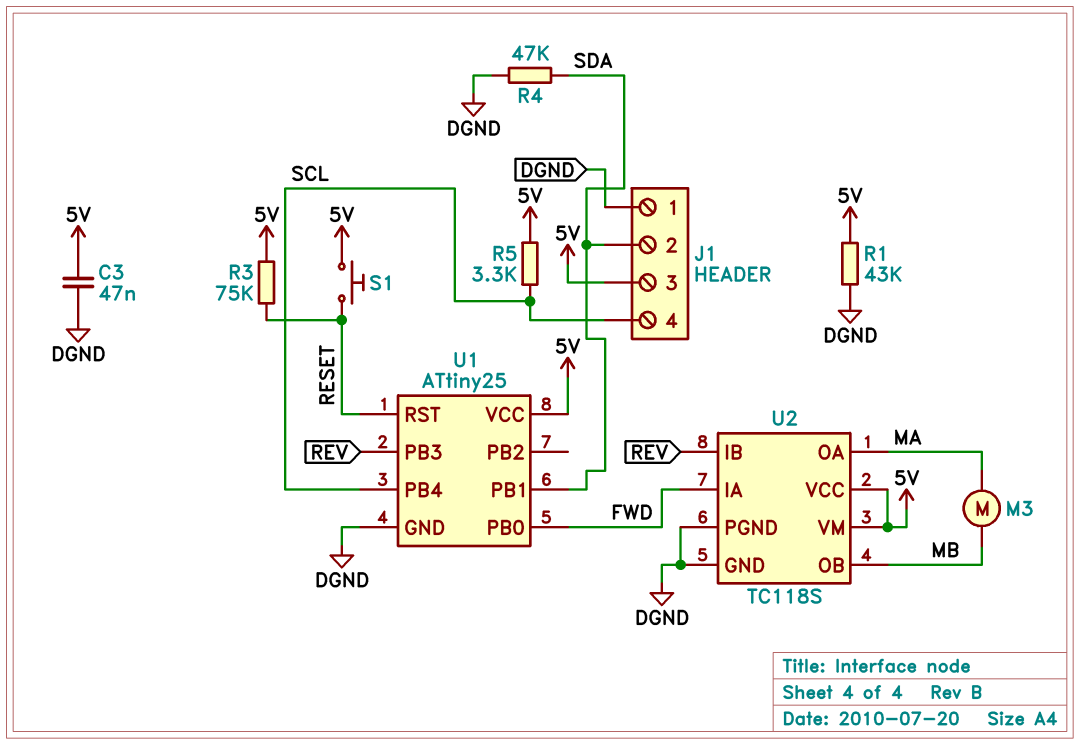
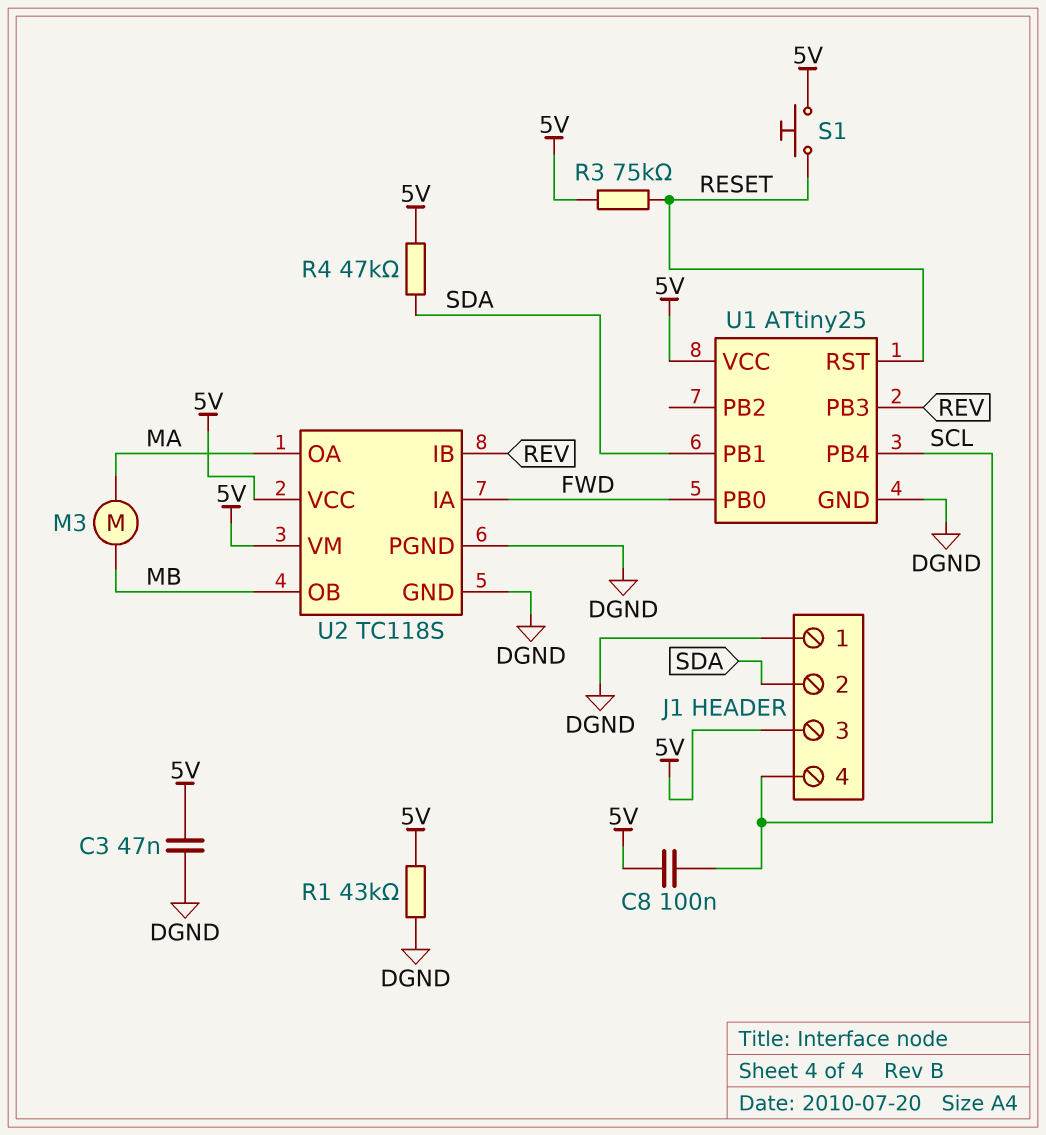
C8: none -> 100nF (5V, SCL)
R4: 47k (DGND, SDA) -> 47k (5V, SDA)
R5: 3.3k (5V, SCL) -> none

